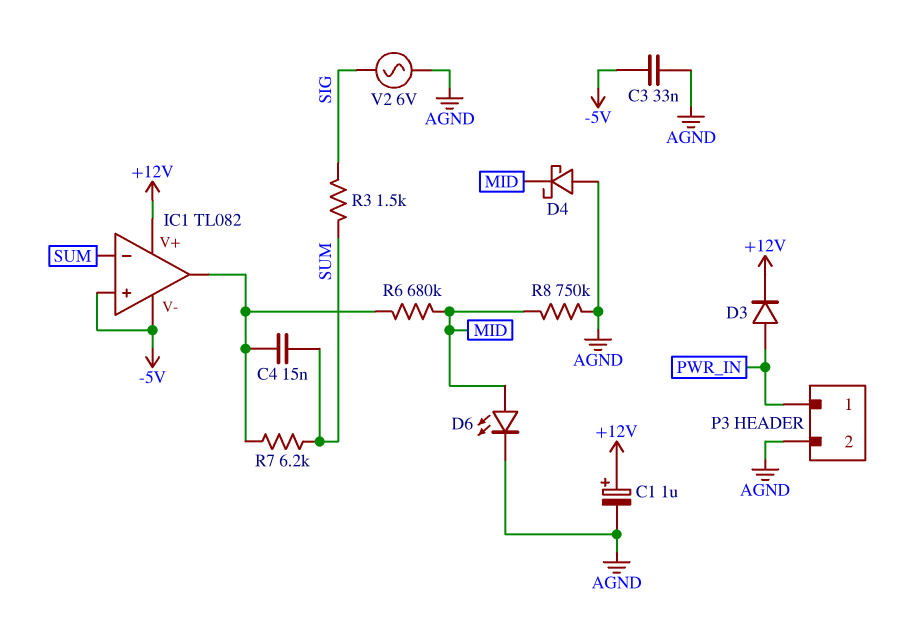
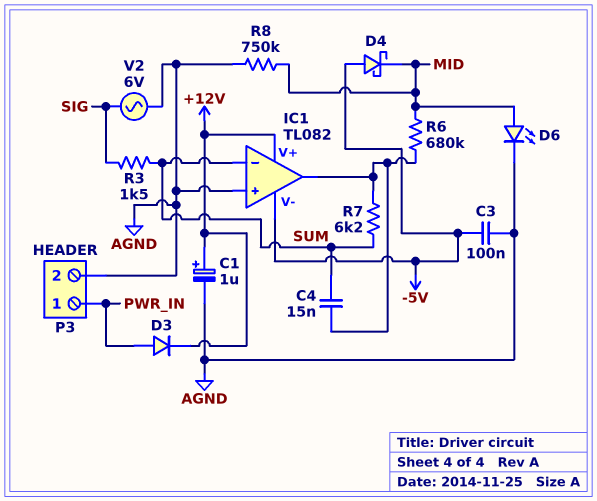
C3: 33nF (-5V, AGND) -> 100nF (-5V, AGND)
D4: schottky (A AGND, K MID) -> schottky (A -5V, K MID)
IC1 pin in+: -5V -> AGND

